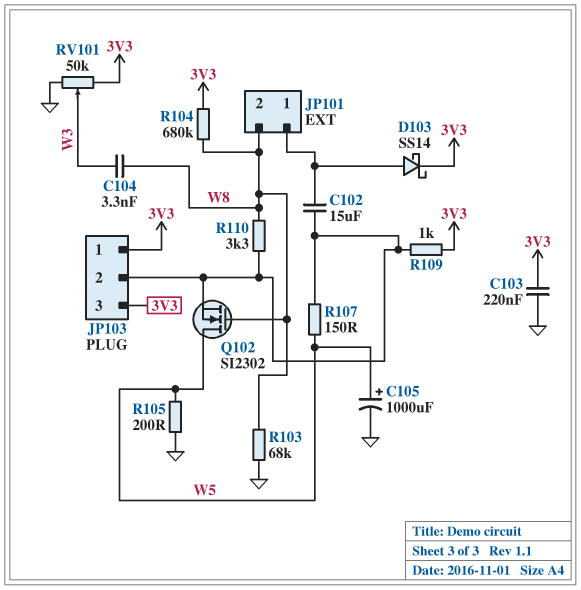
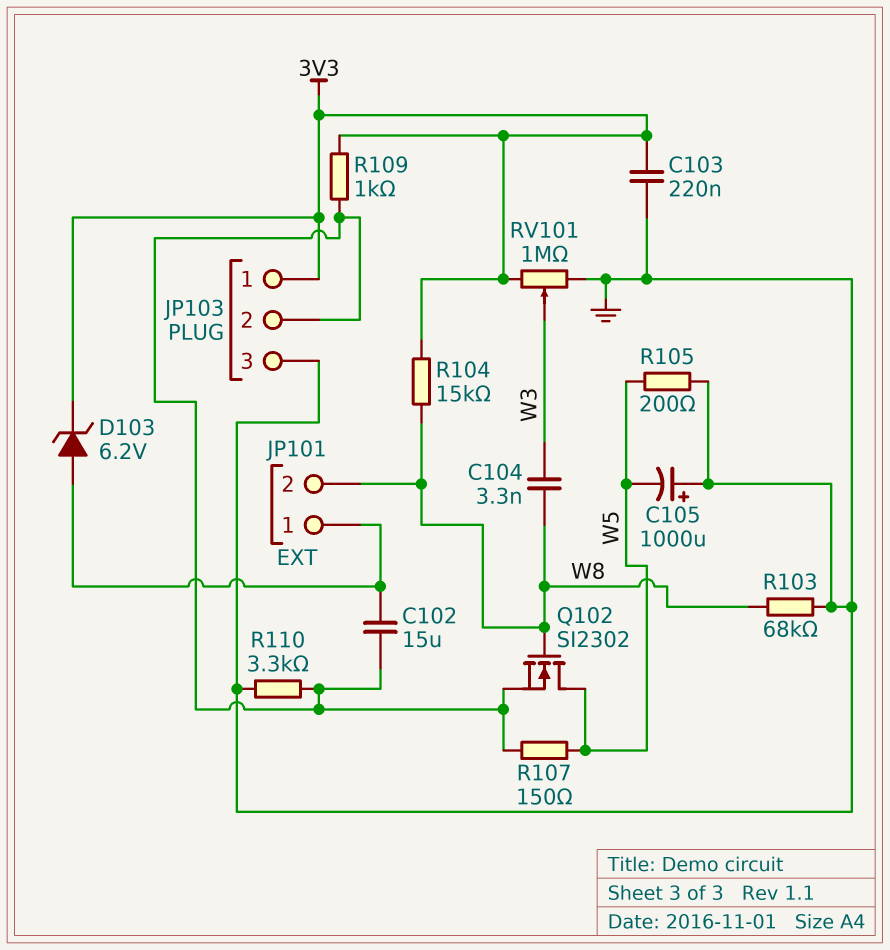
C105: 1000uF (plus W5, minus GND) -> 1000uF (plus GND, minus W5)
D103: schottky SS14 (A JP101/1, K 3V3) -> zener 6.2V (A JP101/1, K 3V3)
JP103 pin 3: 3V3 -> GND
R104: 680k (3V3, W8) -> 15k (3V3, W8)
R110: 3.3k (JP103/2, W8) -> 3.3k (GND, JP103/2)
RV101: 50k (3V3, GND, wiper W3) -> 1M (3V3, GND, wiper W3)

